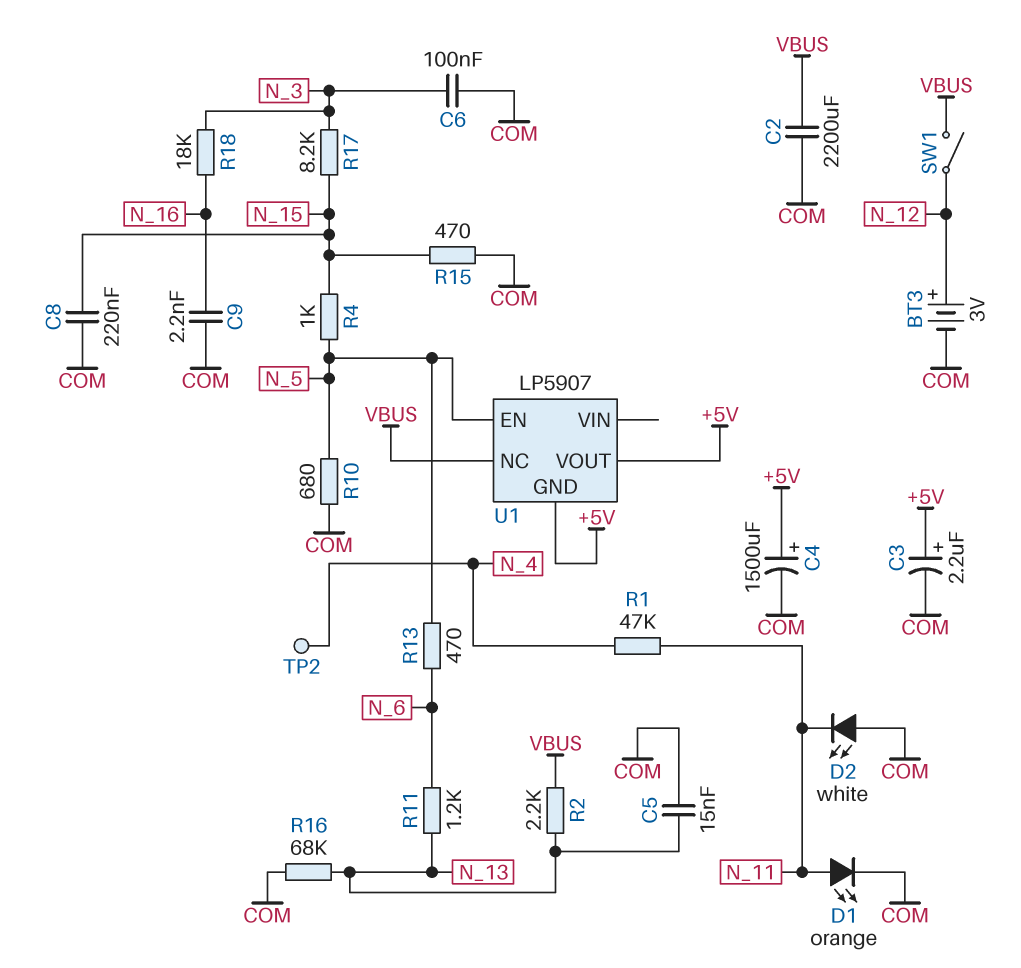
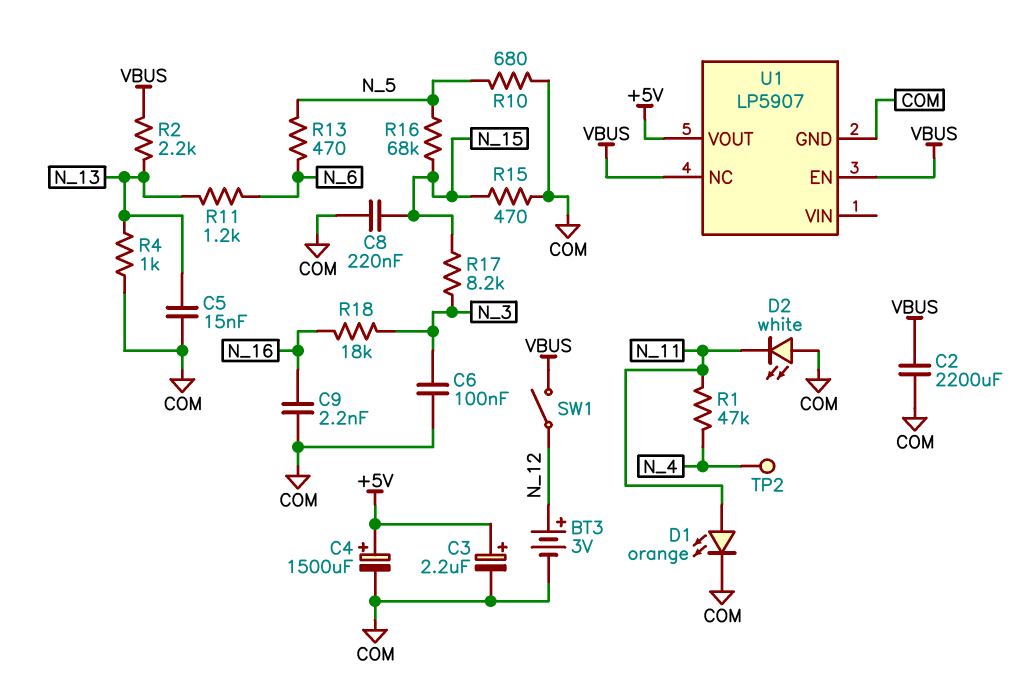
R4: 1k (N_5, N_15) -> 1k (COM, N_13)
R16: 68k (COM, N_13) -> 68k (N_5, N_15)
U1 pin EN: N_5 -> VBUS
U1 pin GND: +5V -> COM

